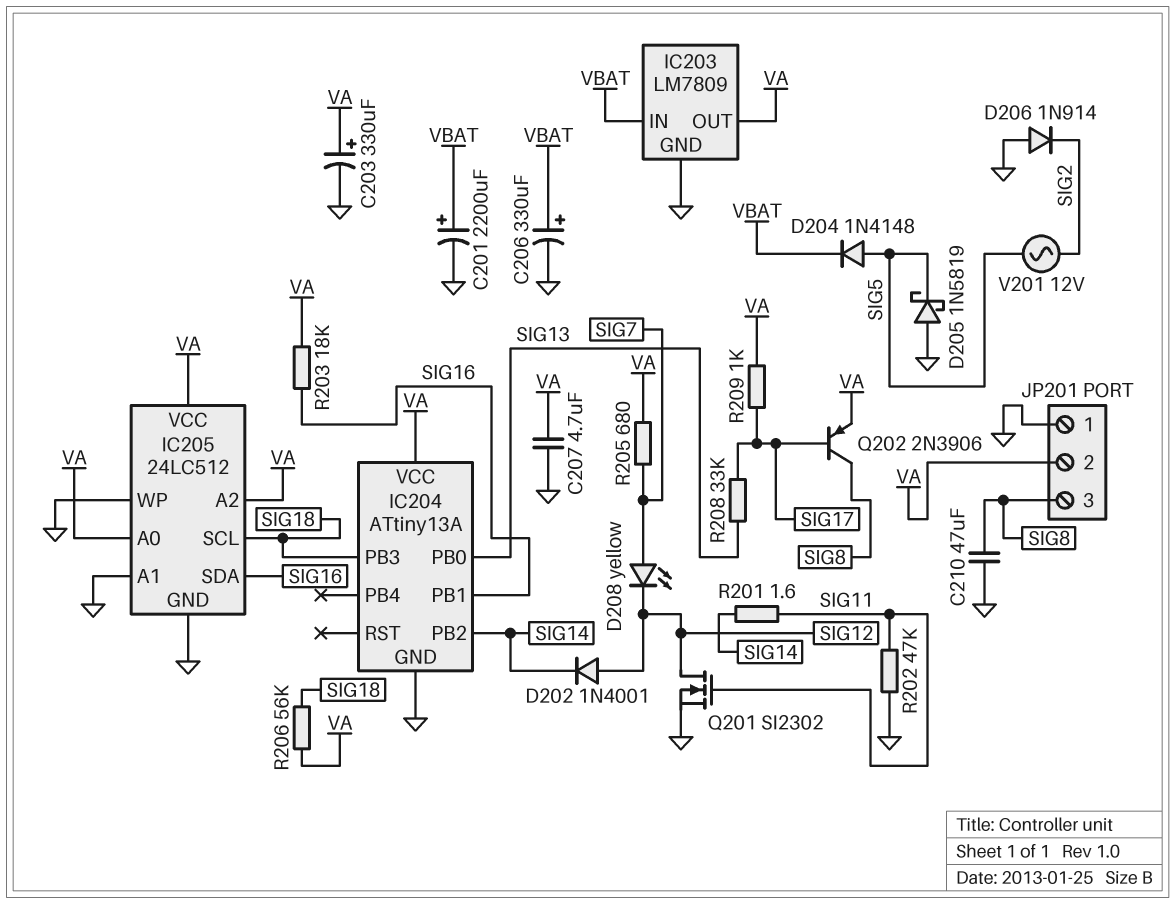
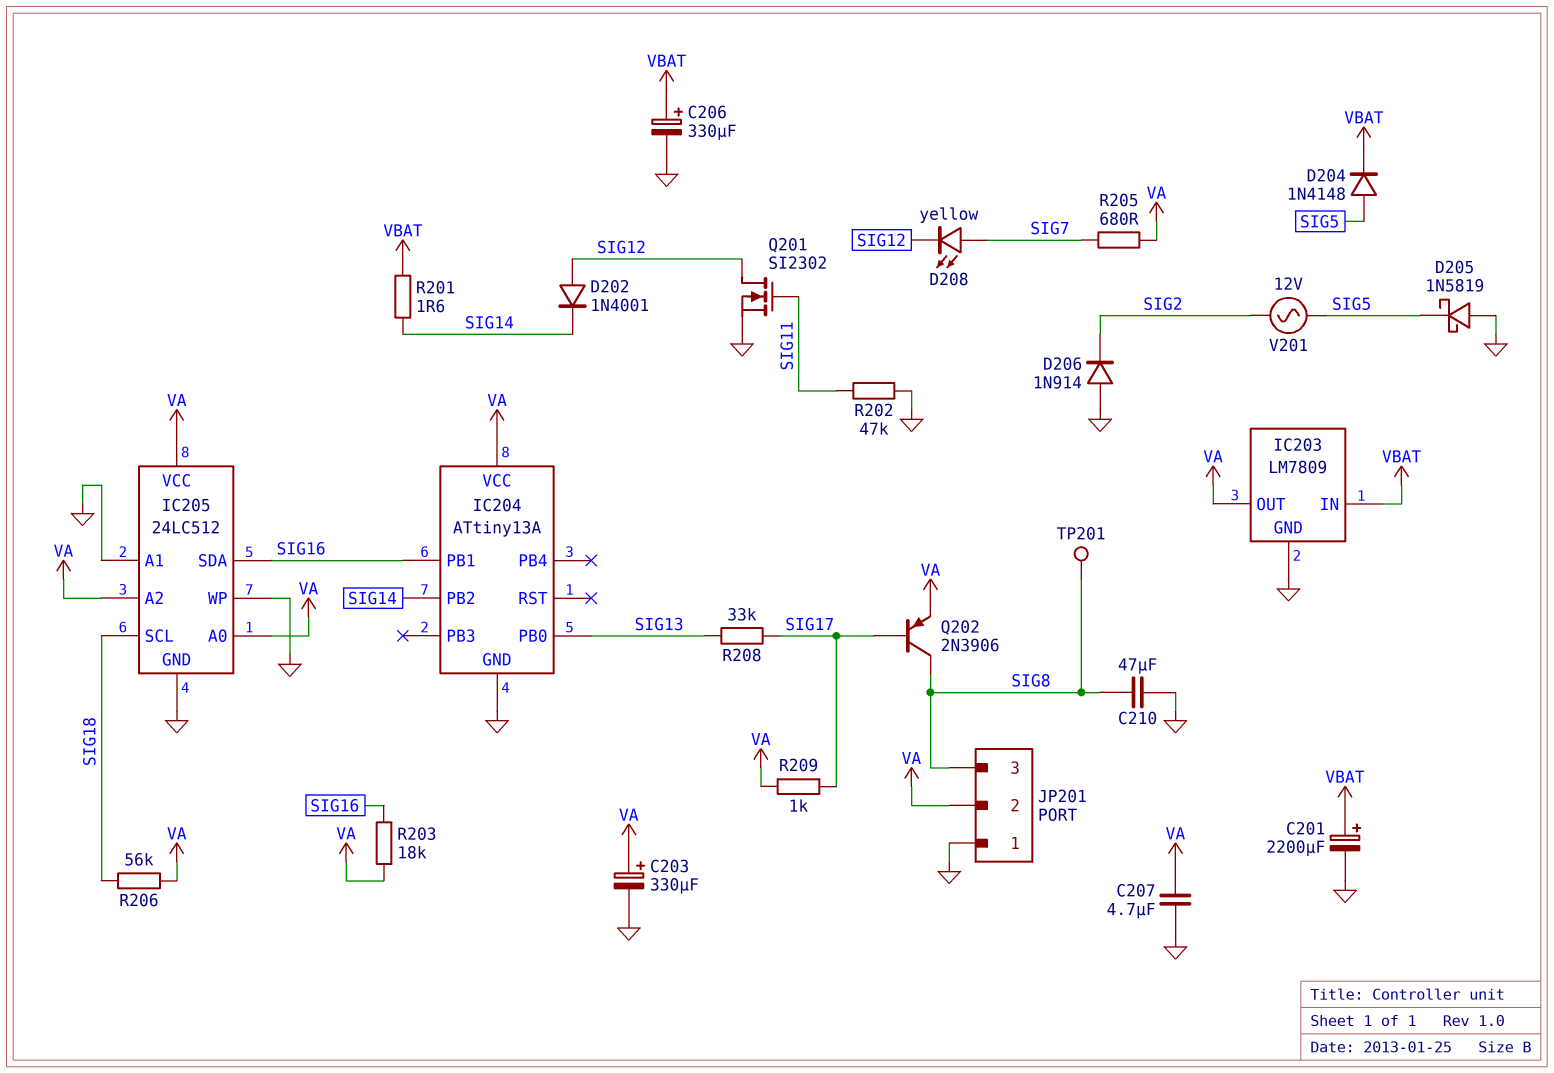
IC204 pin PB3: SIG18 -> none
R201: 1.6 (SIG11, SIG14) -> 1.6 (SIG14, VBAT)
TP201: none -> test point (SIG8)

